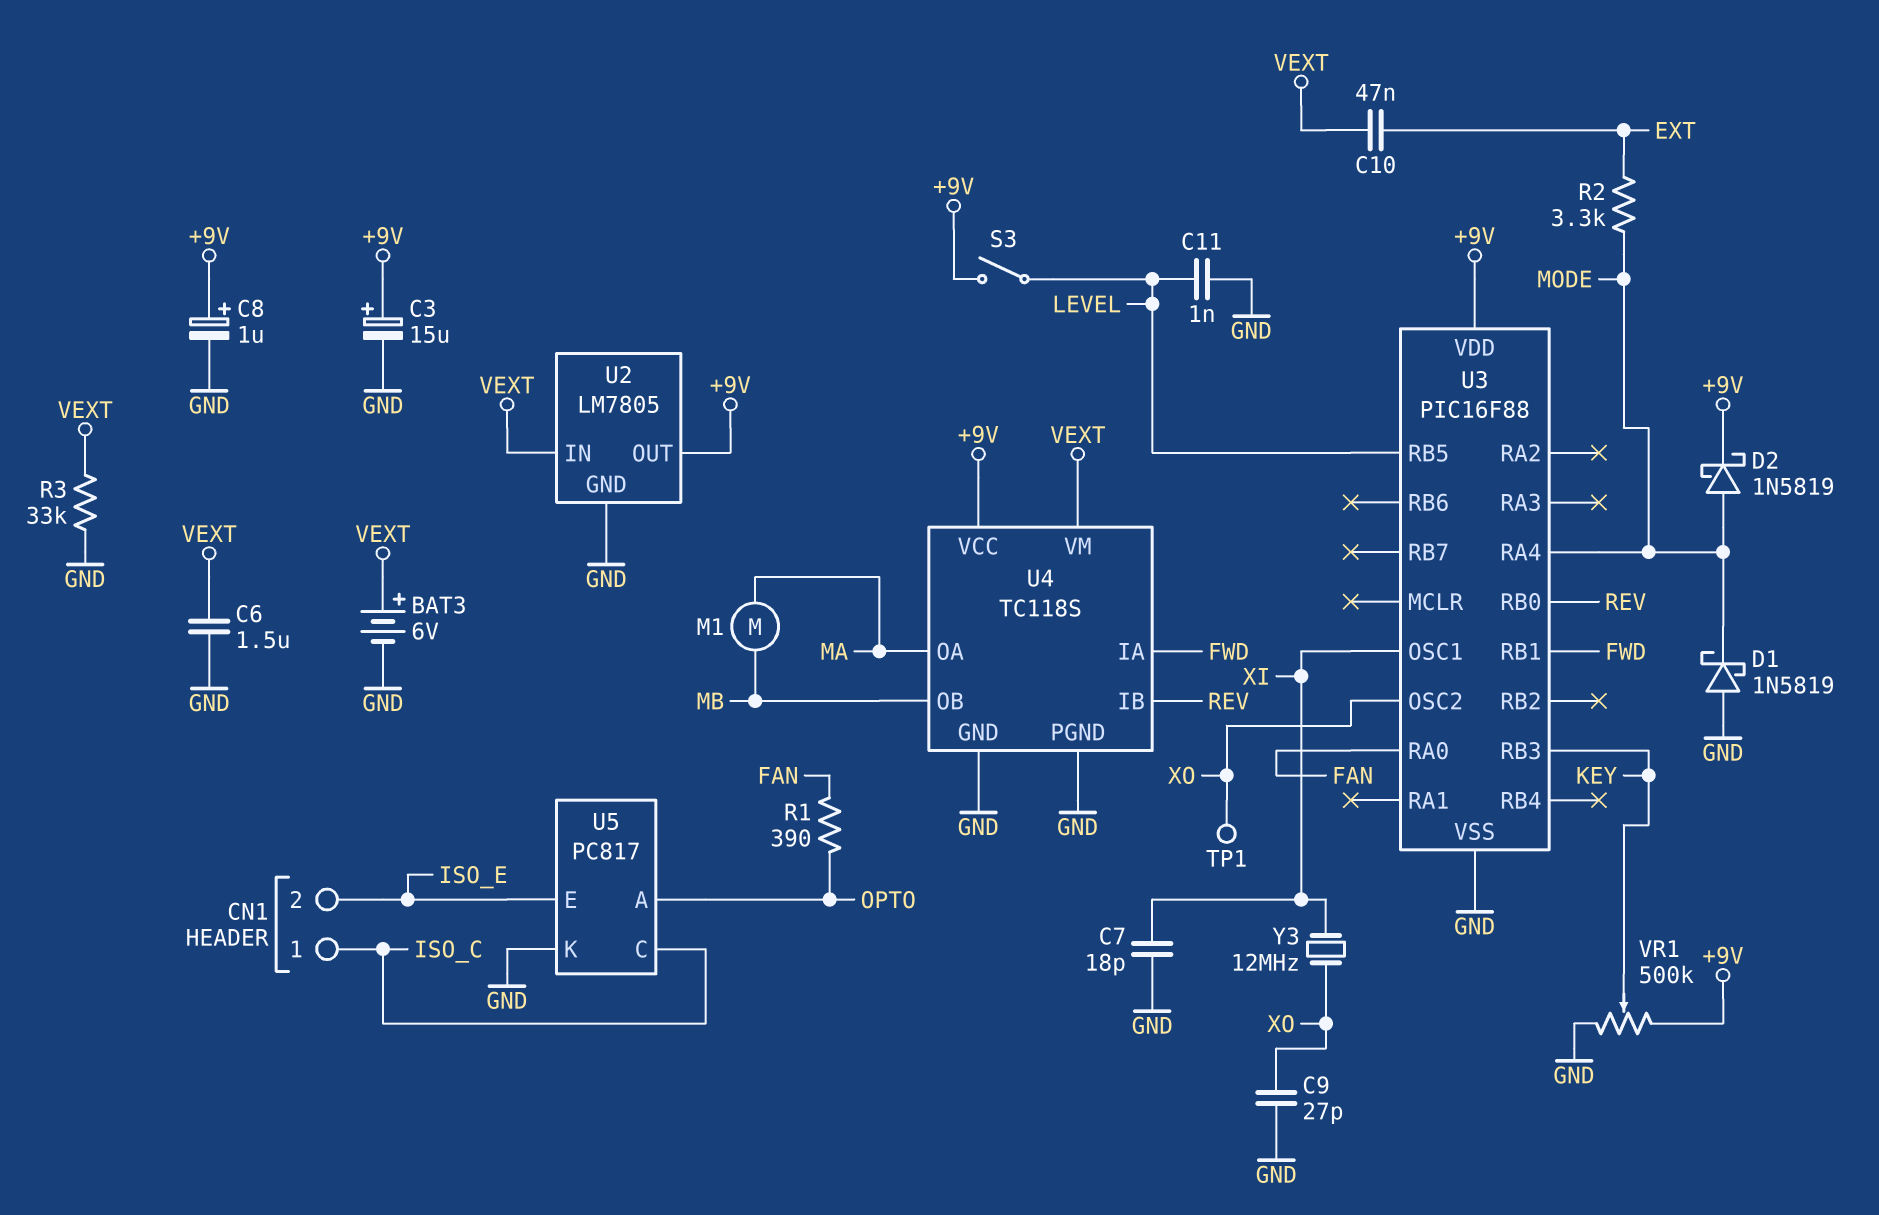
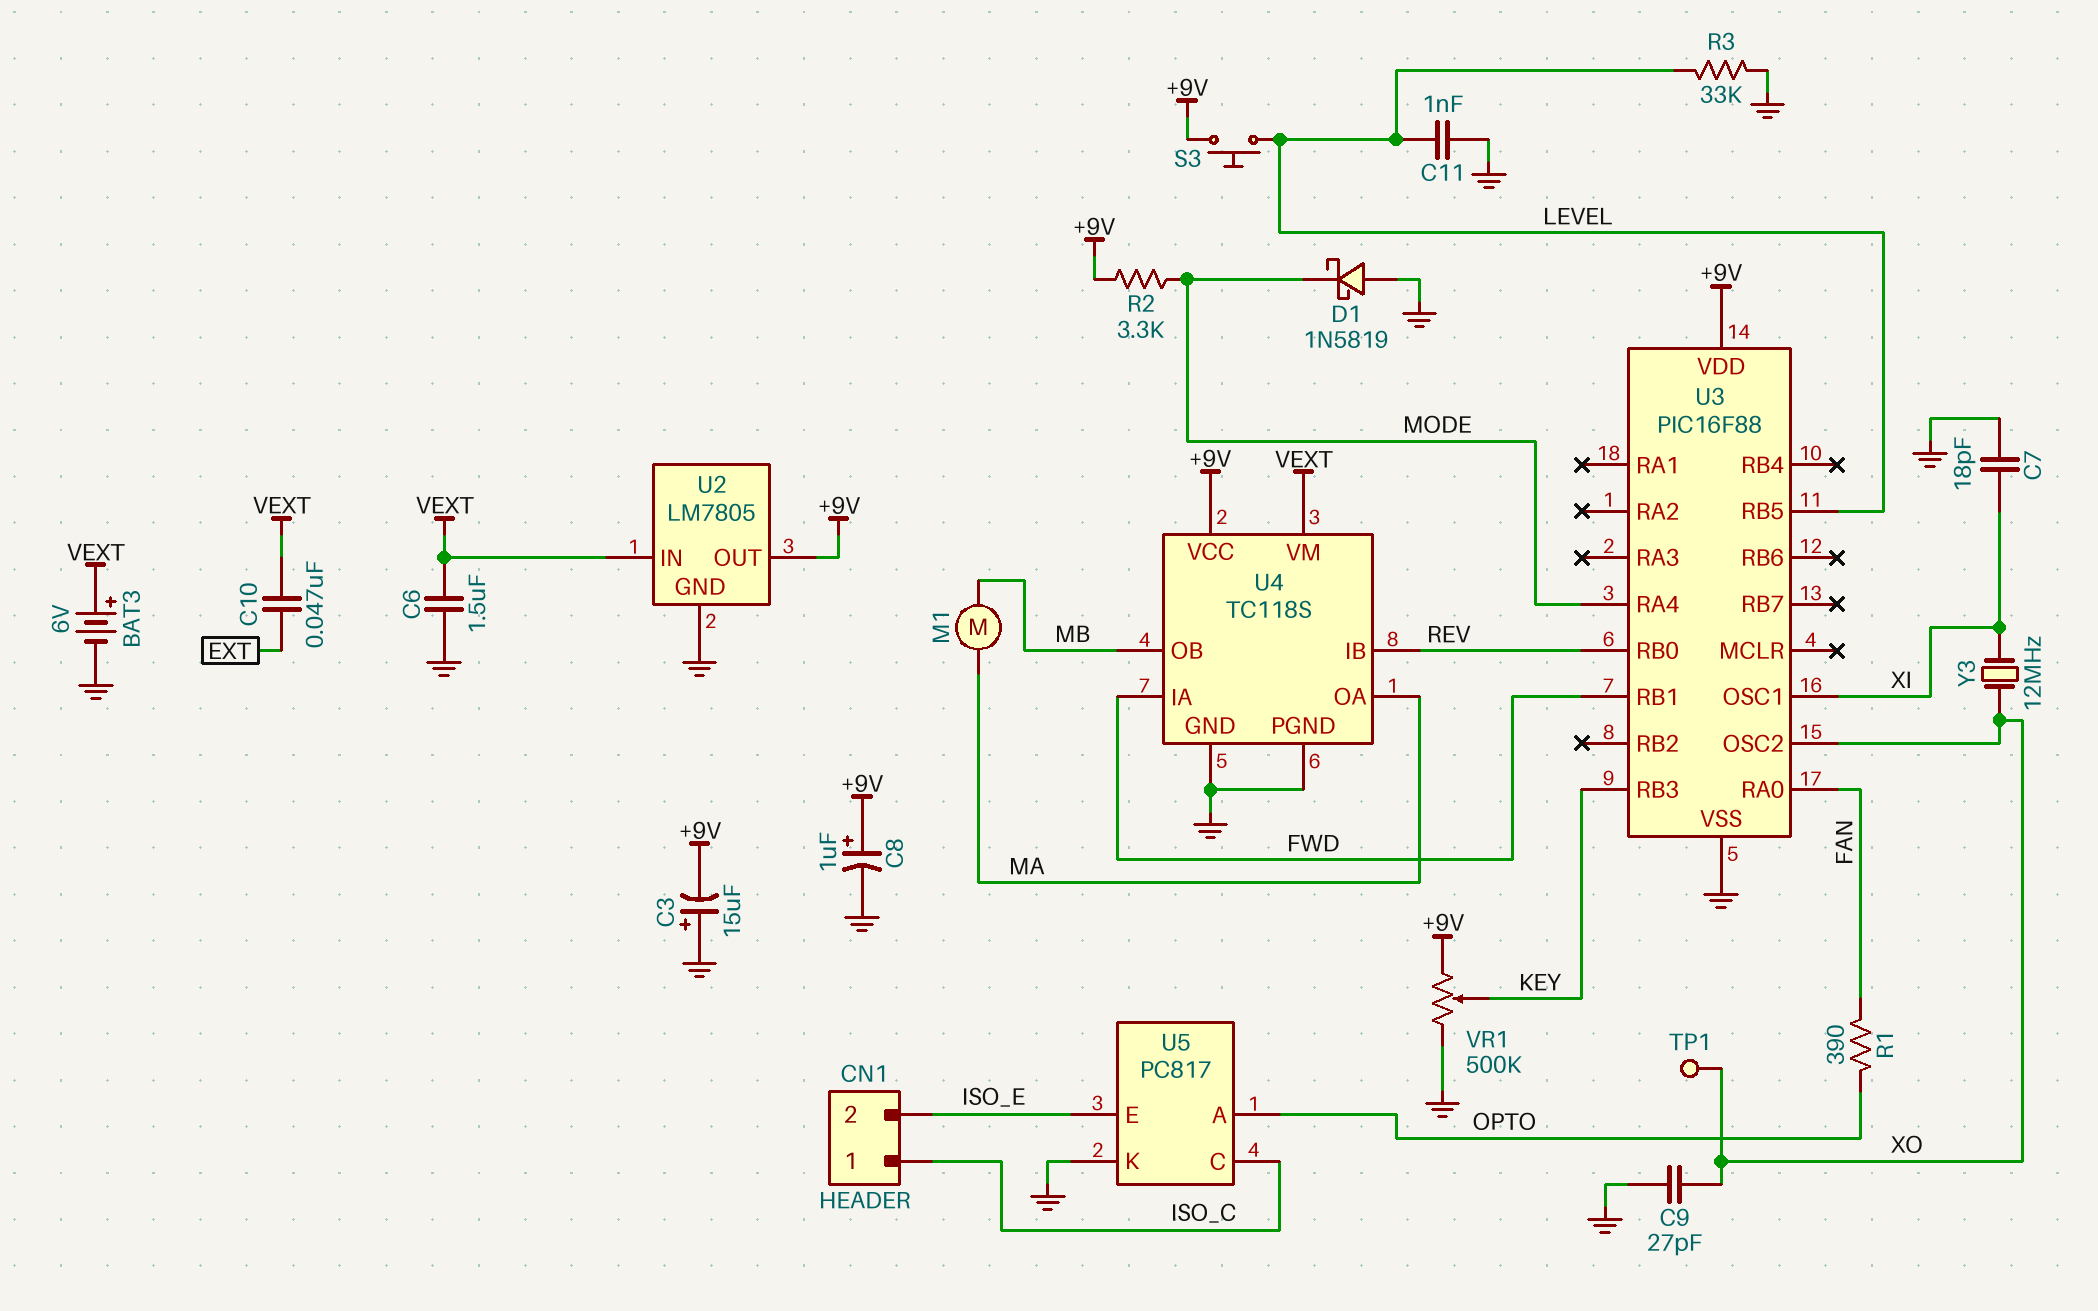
C3: 15uF (plus +9V, minus GND) -> 15uF (plus GND, minus +9V)
D2: schottky 1N5819 (A MODE, K +9V) -> none
R2: 3.3k (EXT, MODE) -> 3.3k (+9V, MODE)
R3: 33k (GND, VEXT) -> 33k (GND, LEVEL)
S3: switch (+9V, LEVEL) -> button (+9V, LEVEL)

